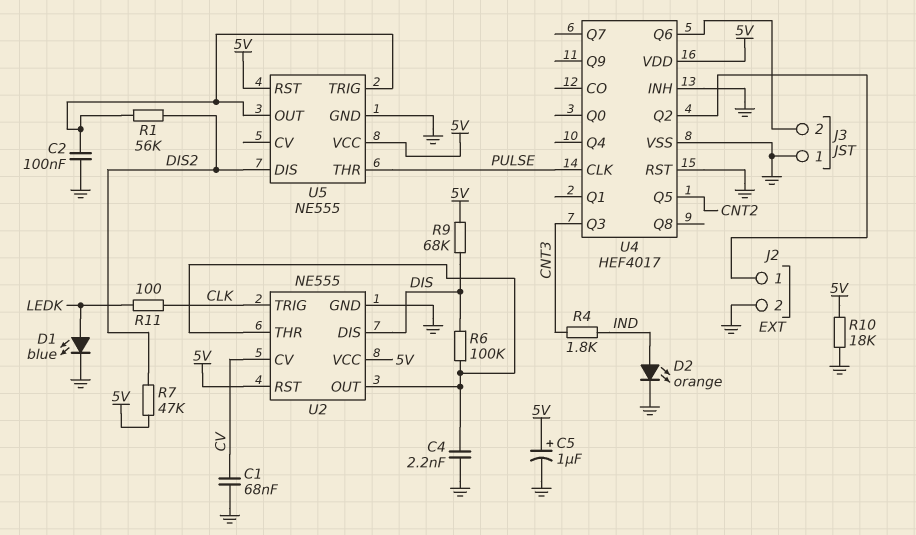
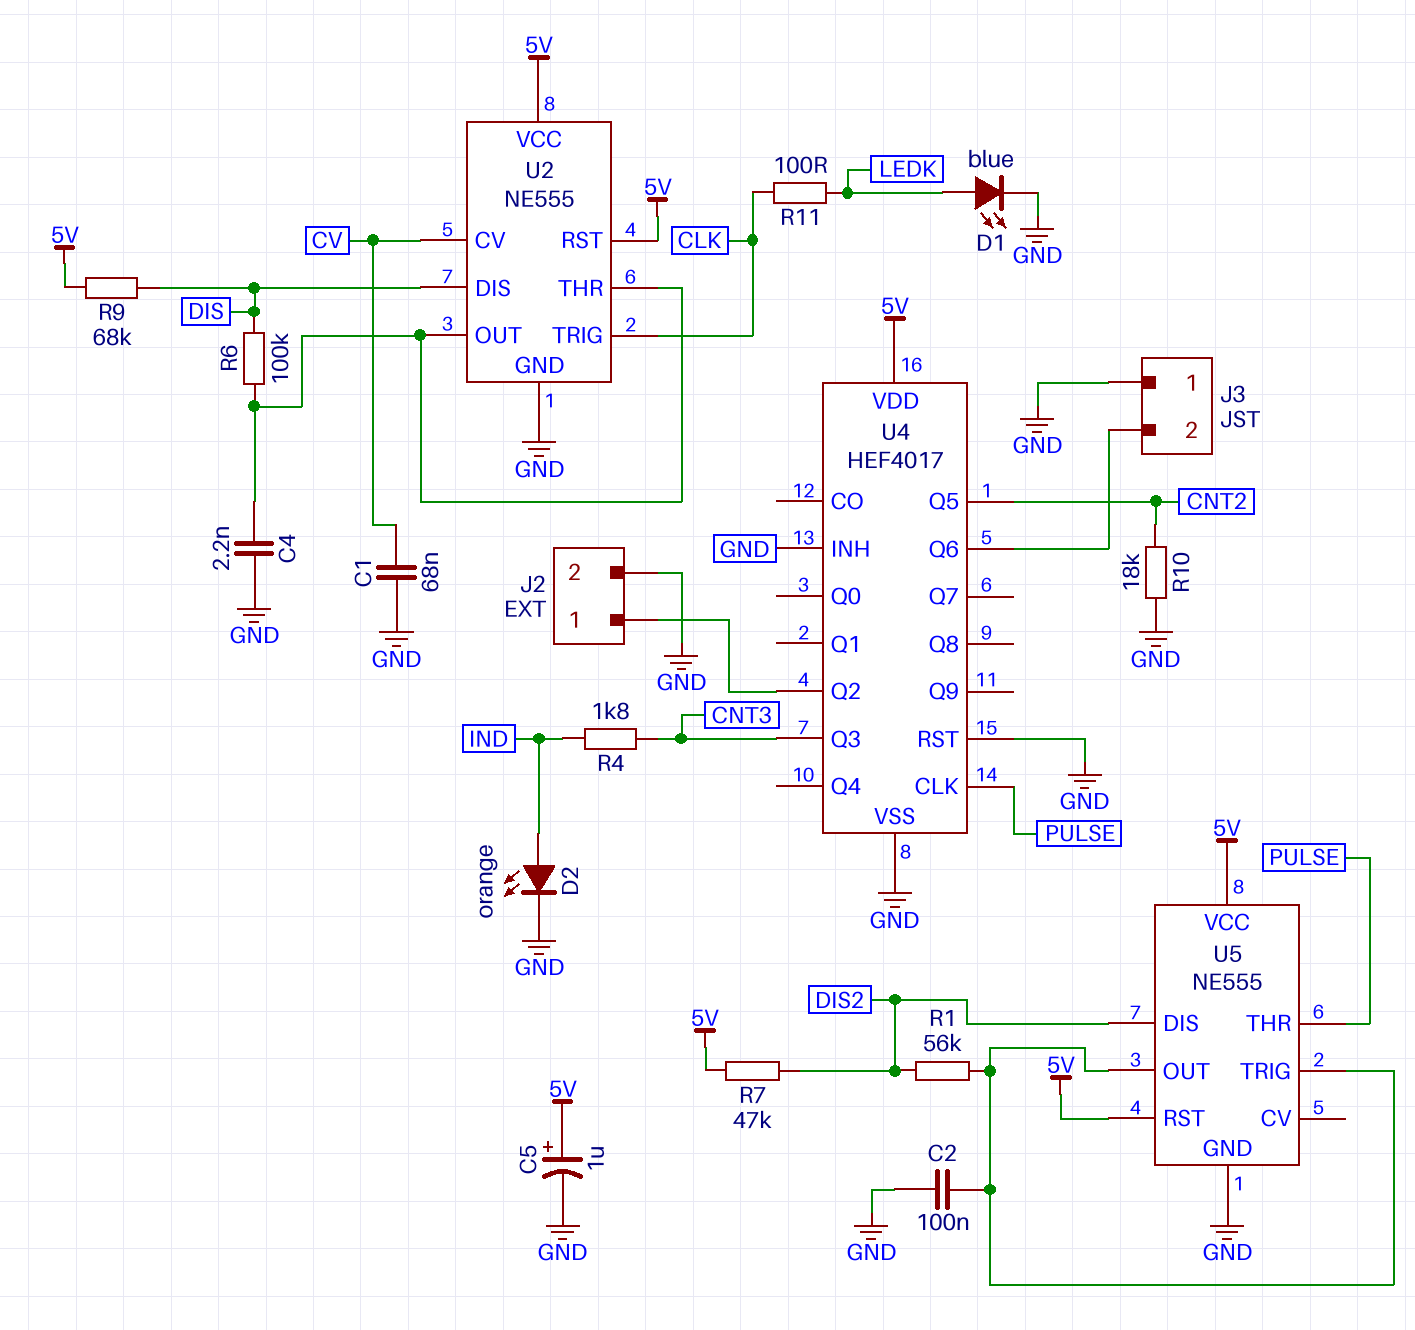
R10: 18k (5V, GND) -> 18k (CNT2, GND)

